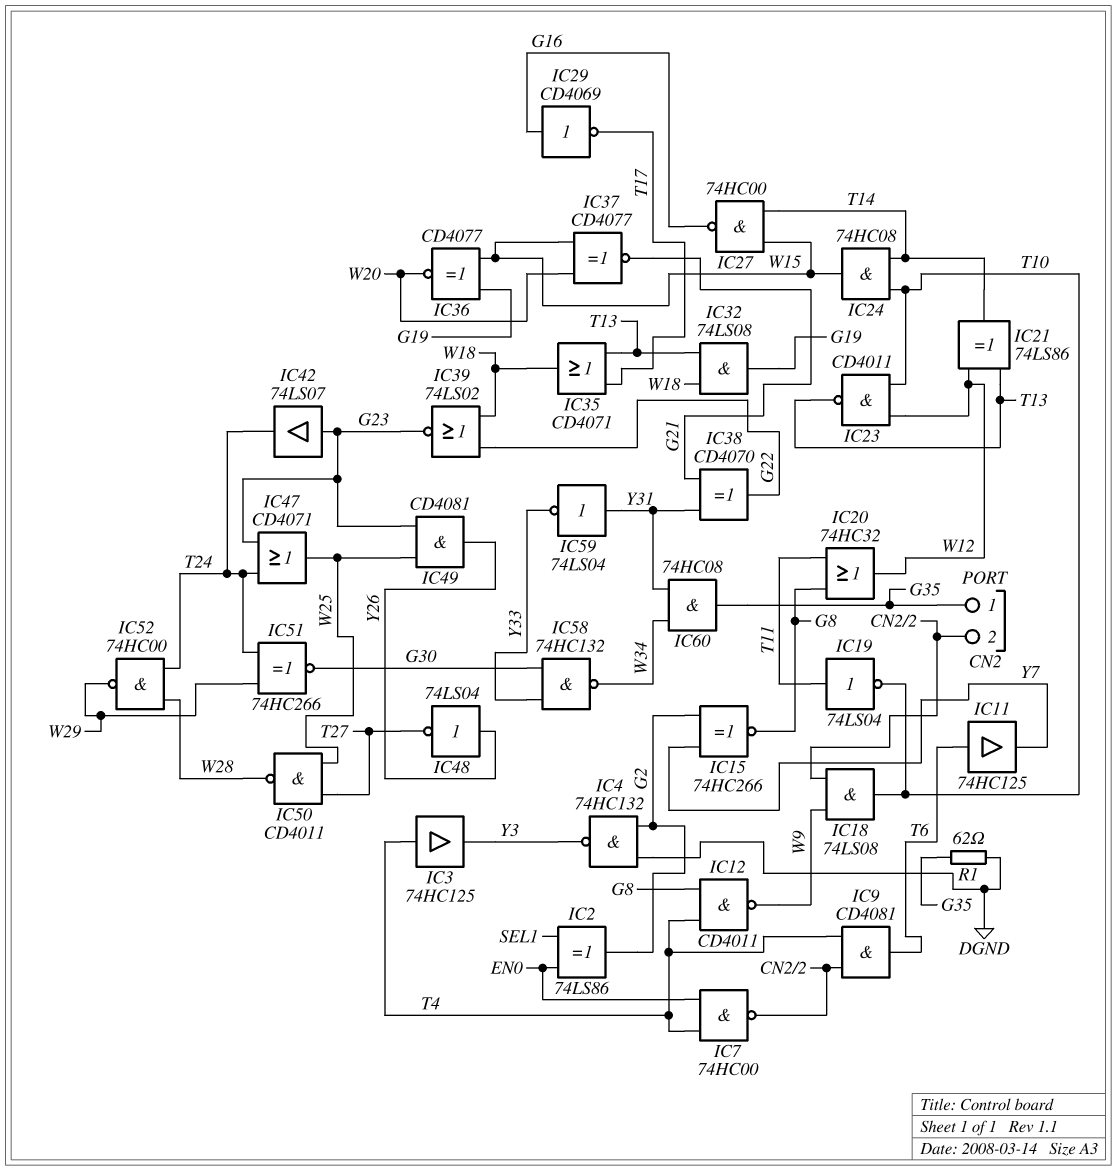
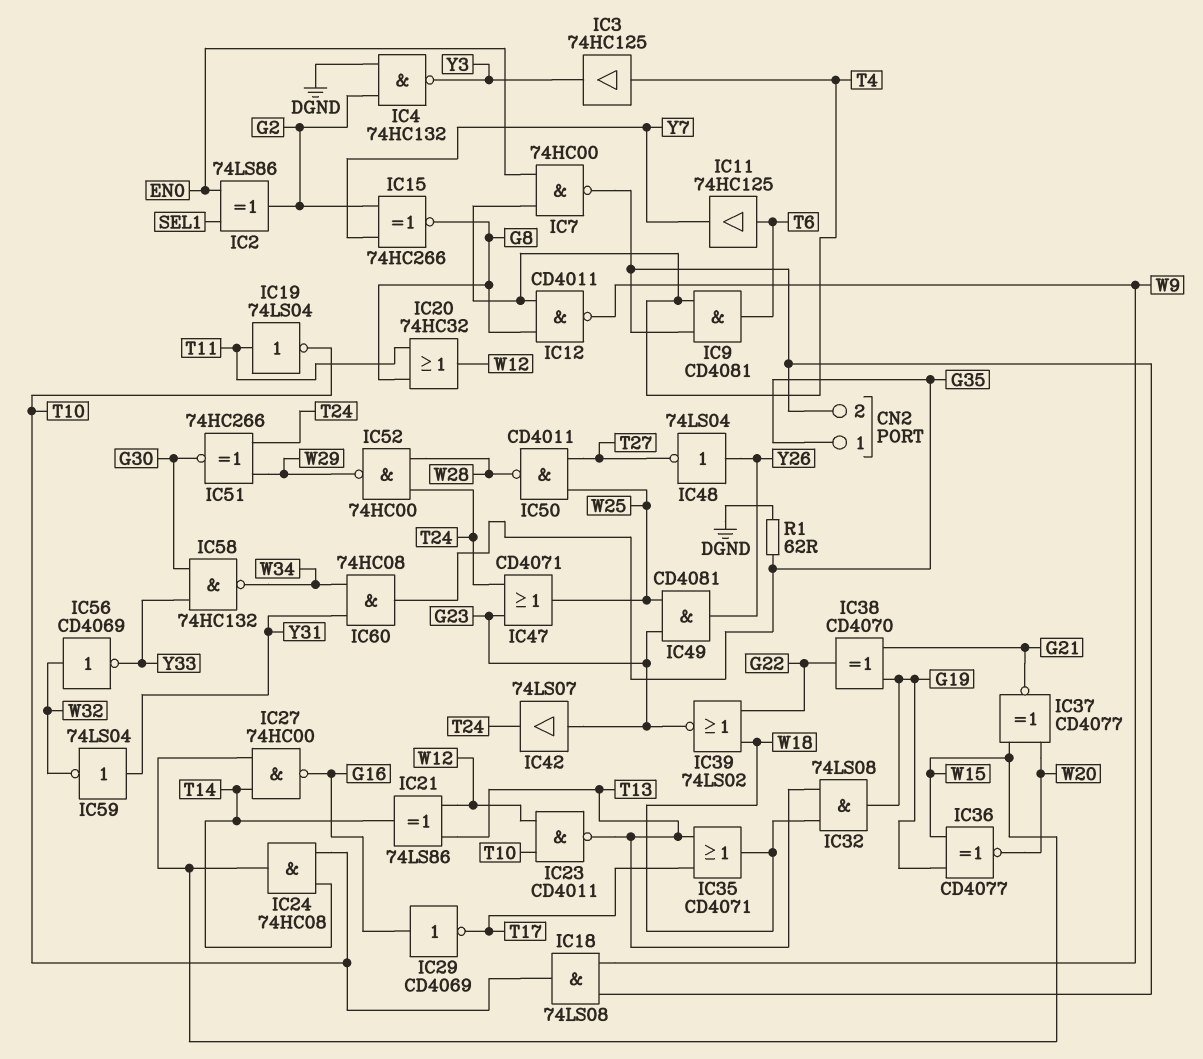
IC38: XOR CD4070 (in G21, in Y31, out G22) -> XOR CD4070 (in G19, in G21, out G22)
IC56: none -> NOT CD4069 (in W32, out Y33)
IC59: NOT 74LS04 (in Y31, out Y33) -> NOT 74LS04 (in Y31, out W32)

